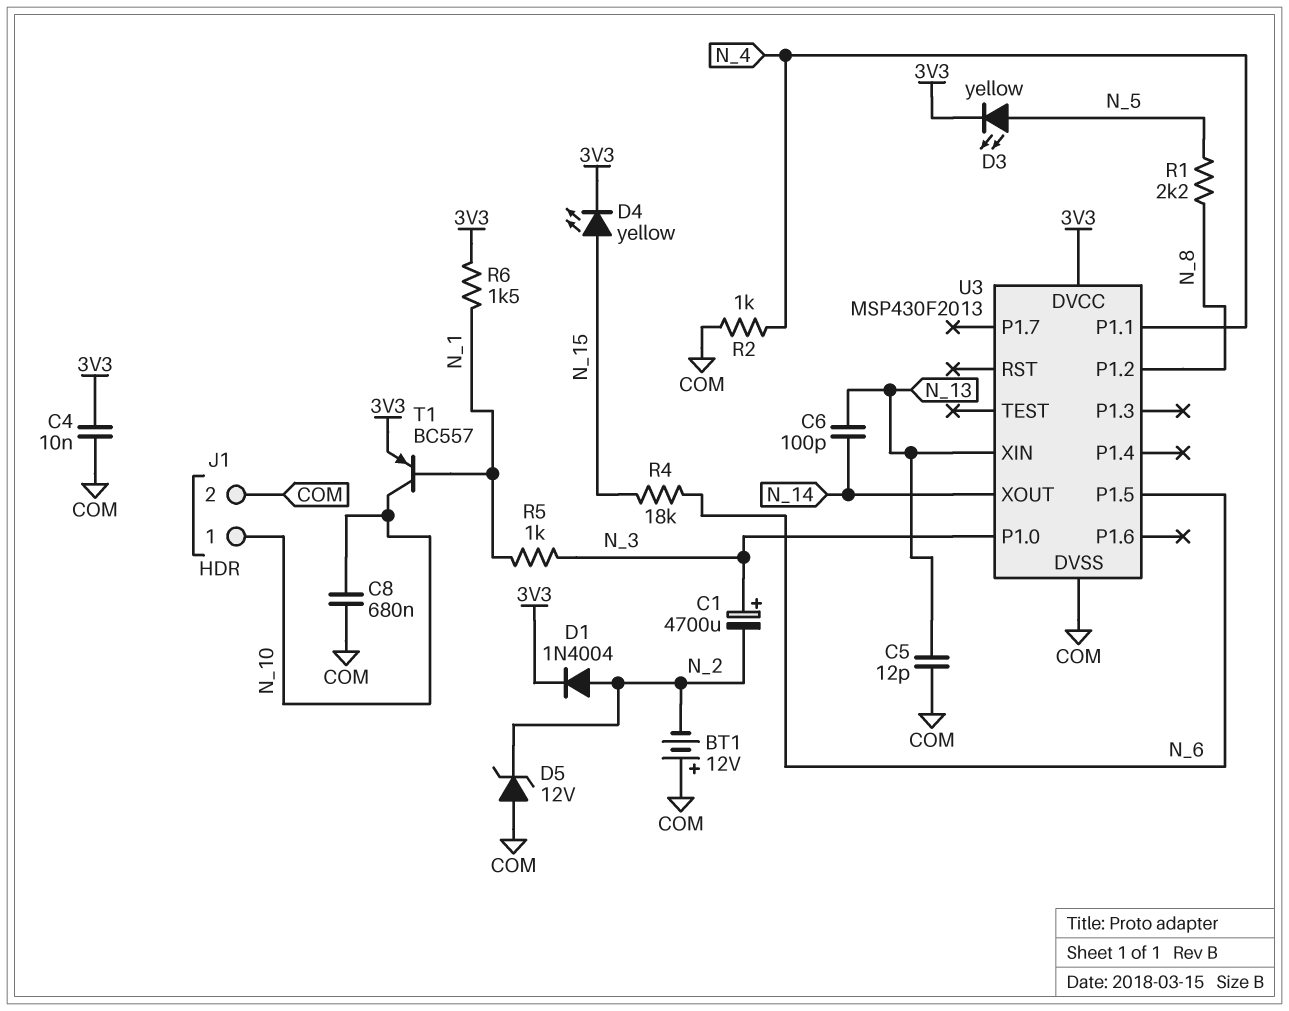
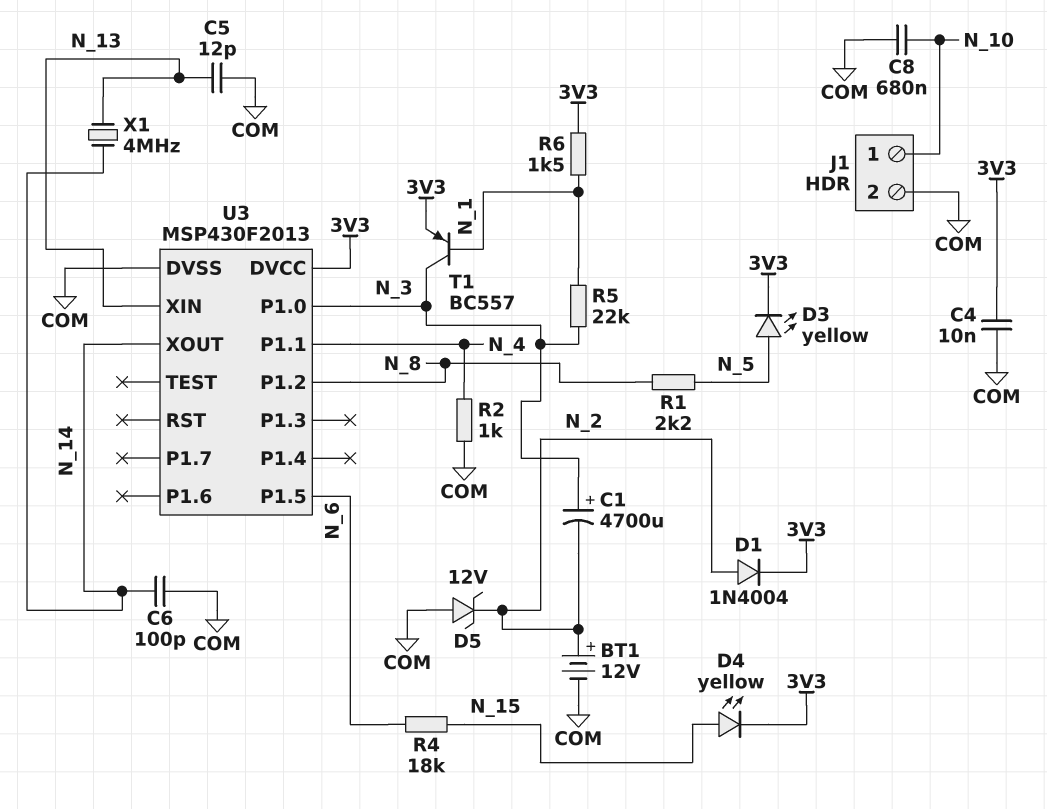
BT1: 12V (plus COM, minus N_2) -> 12V (plus N_2, minus COM)
C6: 100pF (N_13, N_14) -> 100pF (COM, N_14)
R5: 1k (N_1, N_3) -> 22k (N_1, N_3)
T1: PNP BC557 (B N_1, C N_10, E 3V3) -> PNP BC557 (B N_1, C N_3, E 3V3)
X1: none -> 4MHz (N_13, N_14)

